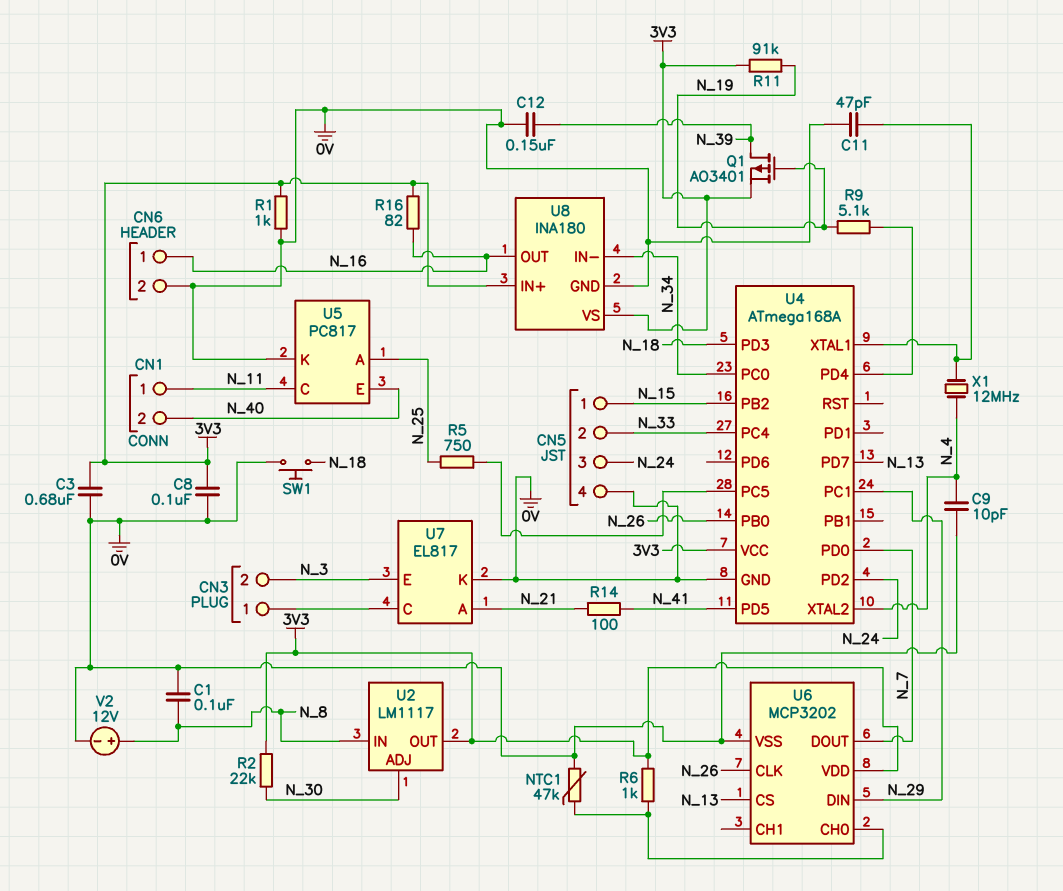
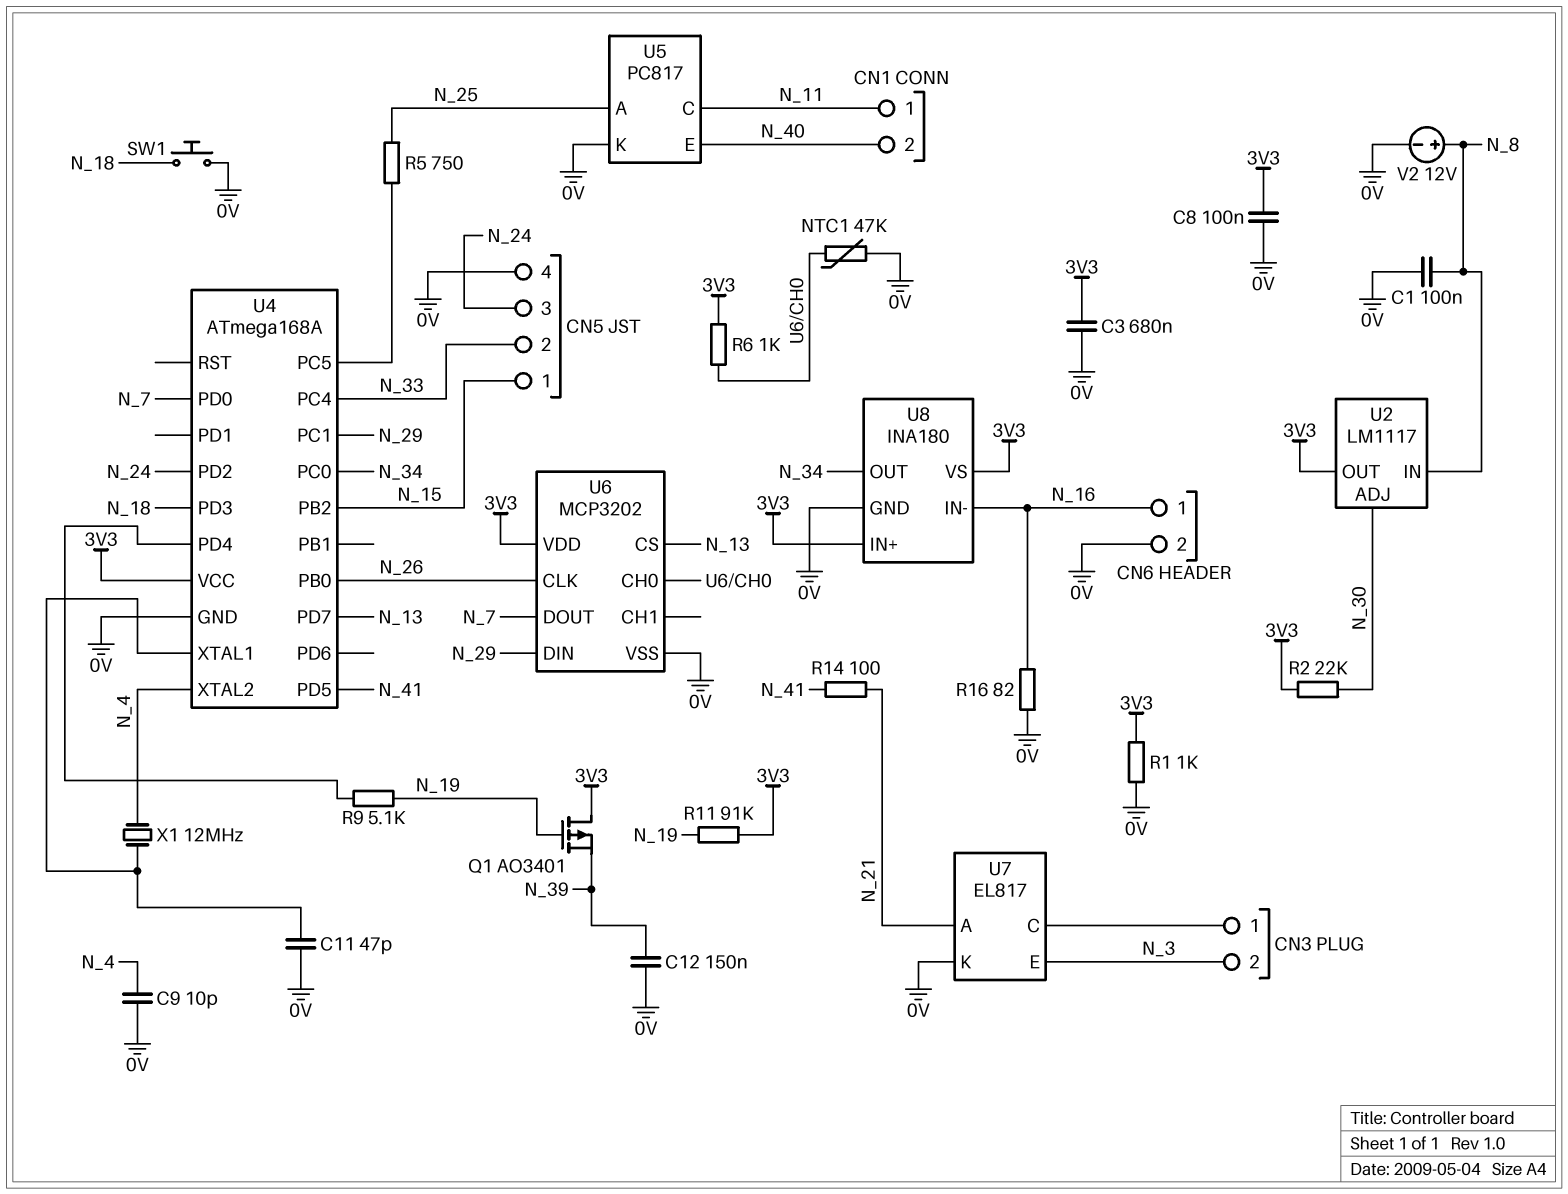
Q1: PMOS AO3401 (G N_19, D N_39, S 3V3) -> PMOS AO3401 (G N_19, D 3V3, S N_39)
R16: 82 (3V3, N_16) -> 82 (0V, N_16)
U8 pin IN-: N_34 -> N_16
U8 pin OUT: N_16 -> N_34

